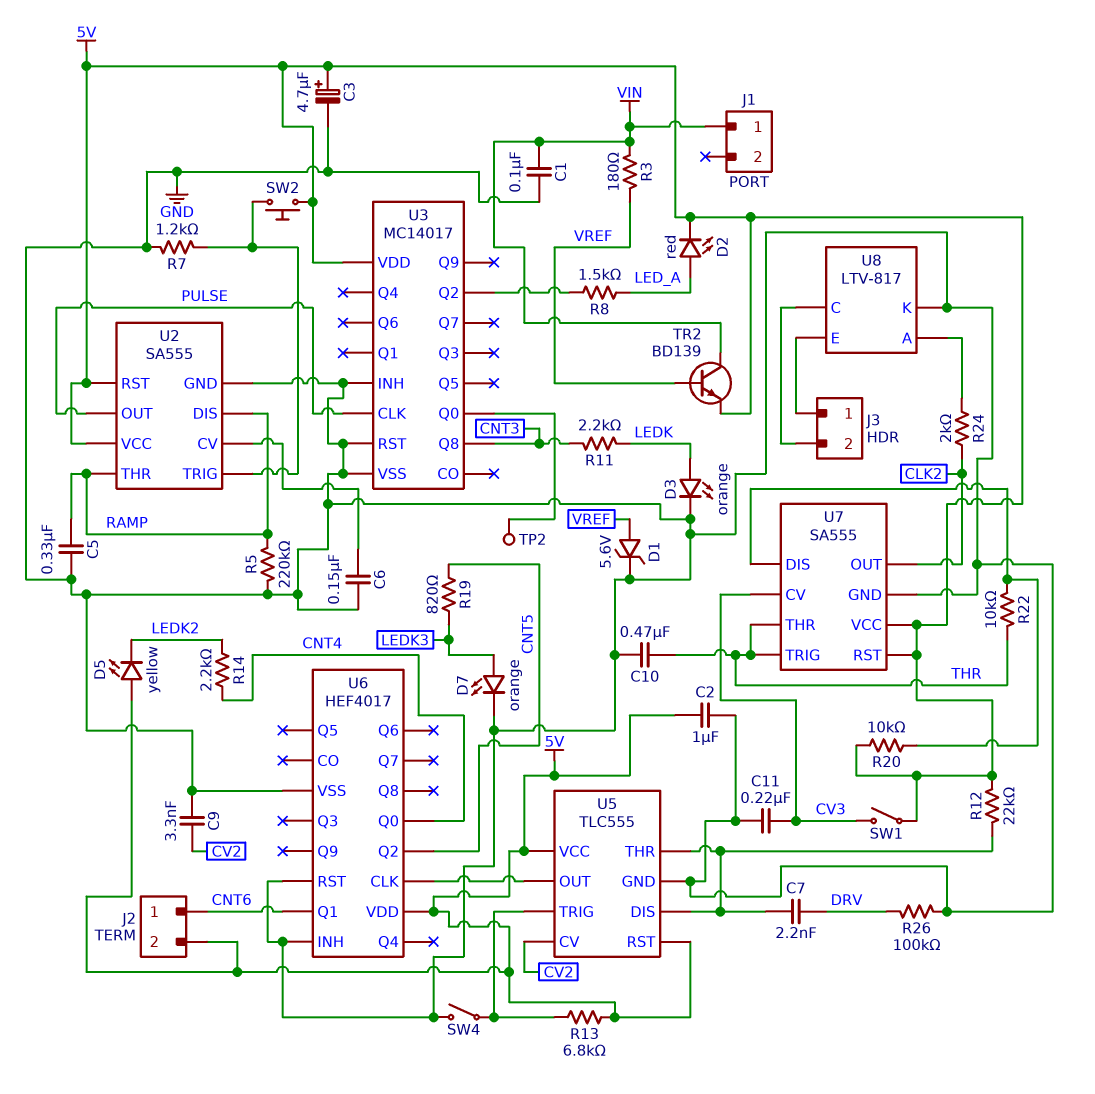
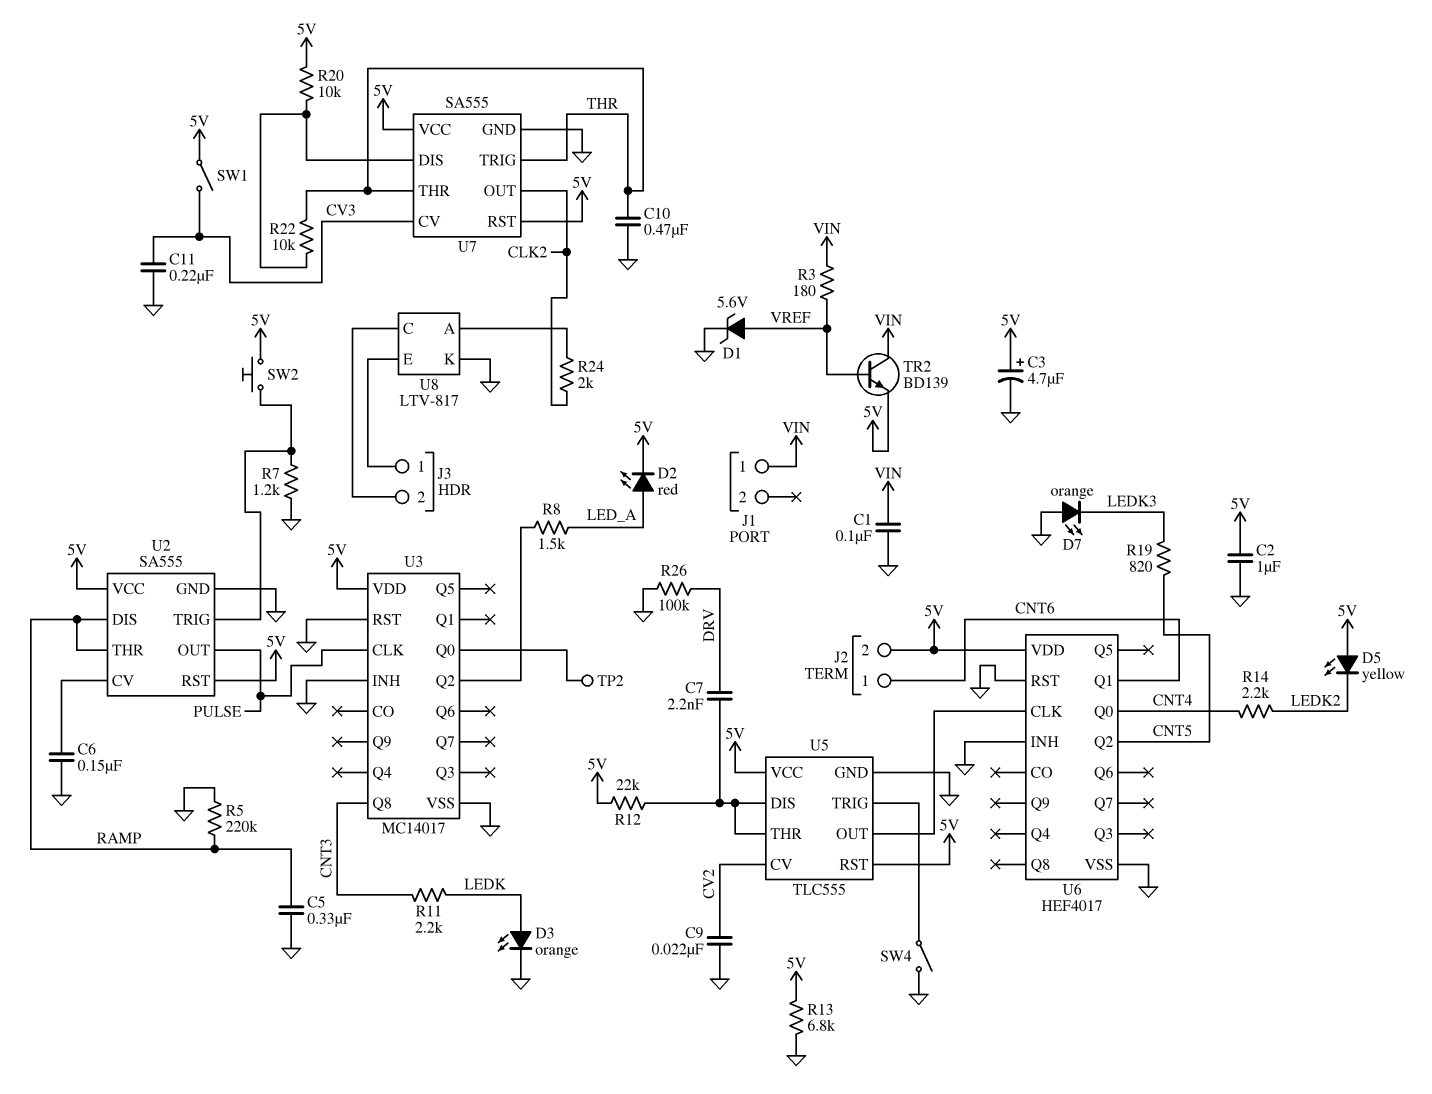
C9: 3.3nF (CV2, GND) -> 22nF (CV2, GND)
D7: LED orange (A LEDK3, K GND) -> LED orange (A GND, K LEDK3)
R13: 6.8k (5V, U5/TRIG) -> 6.8k (5V, GND)

